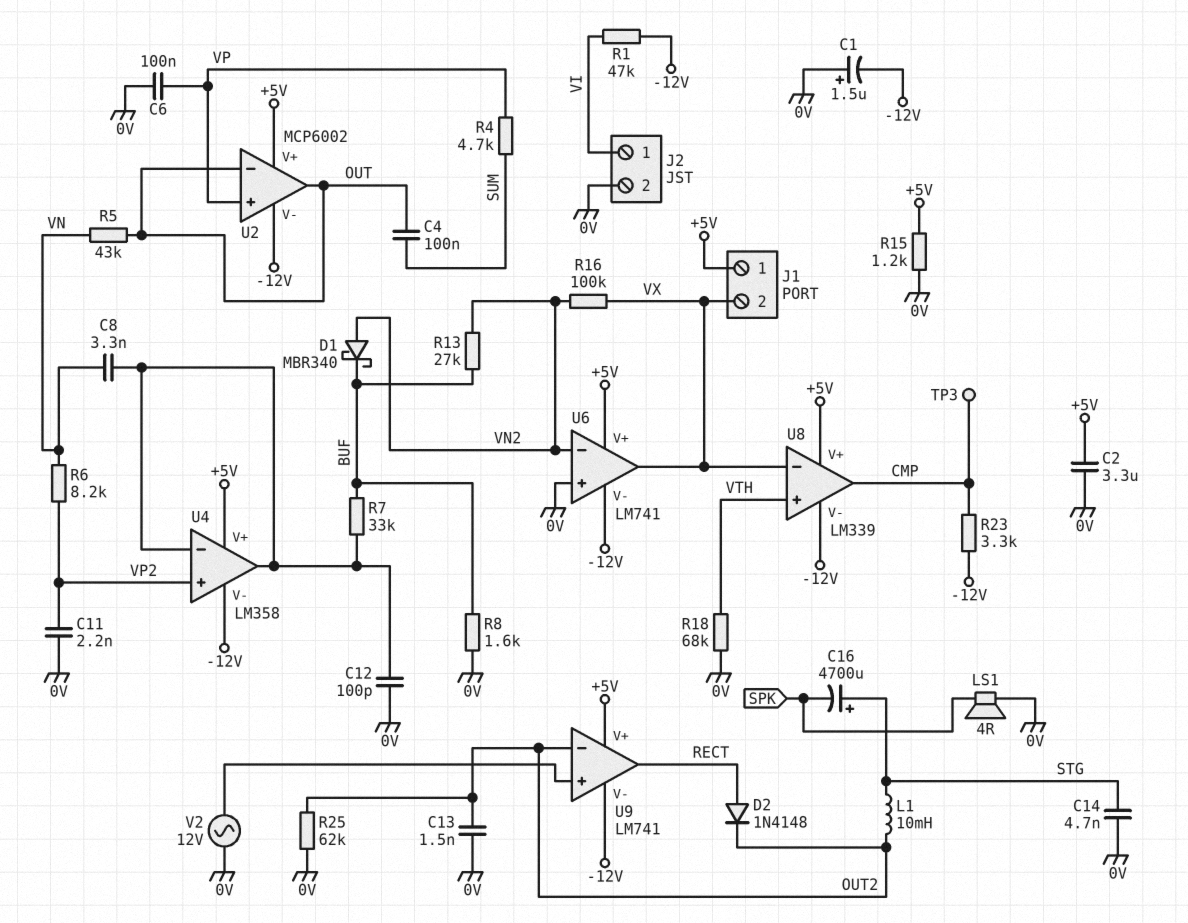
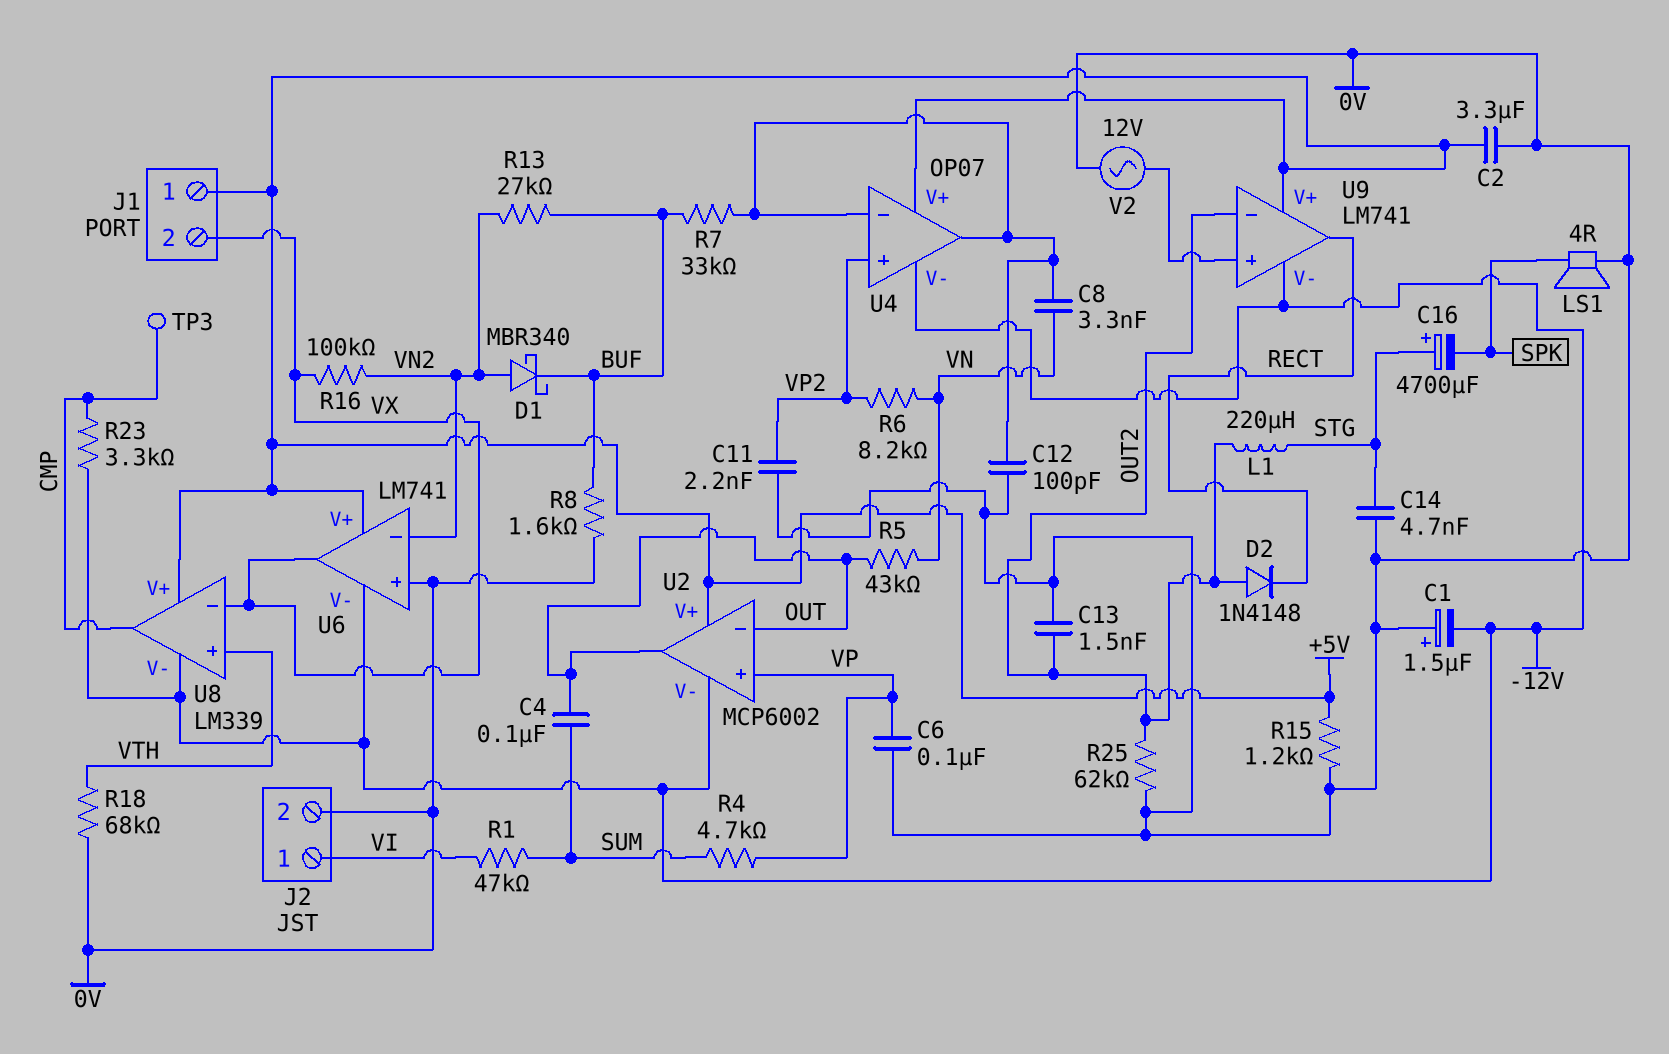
D2: diode 1N4148 (A RECT, K OUT2) -> diode 1N4148 (A OUT2, K RECT)
L1: 10mH (OUT2, STG) -> 220uH (OUT2, STG)
R1: 47k (-12V, VI) -> 47k (SUM, VI)
U4: LM358 -> OP07

